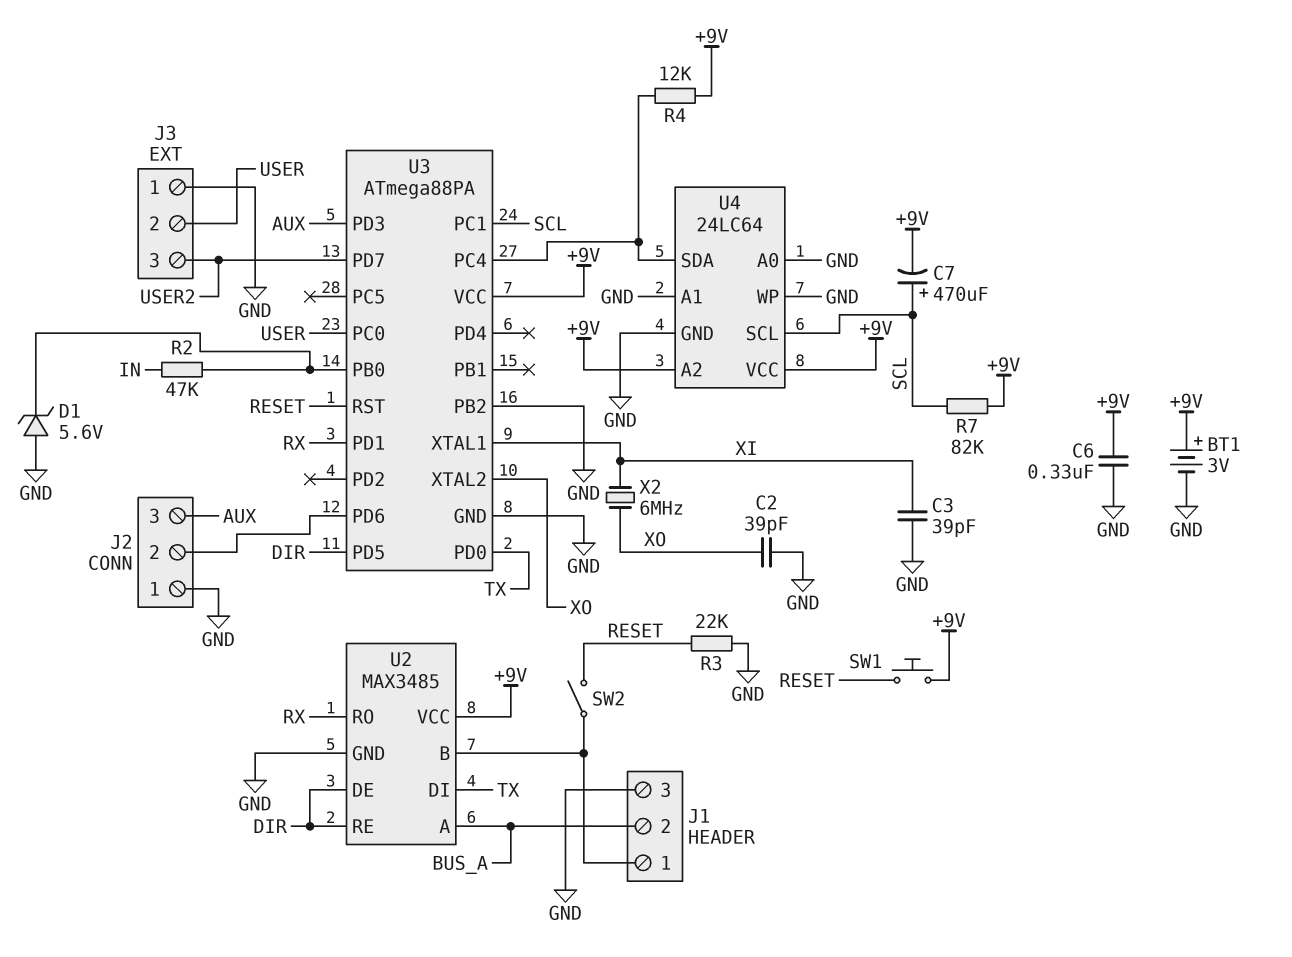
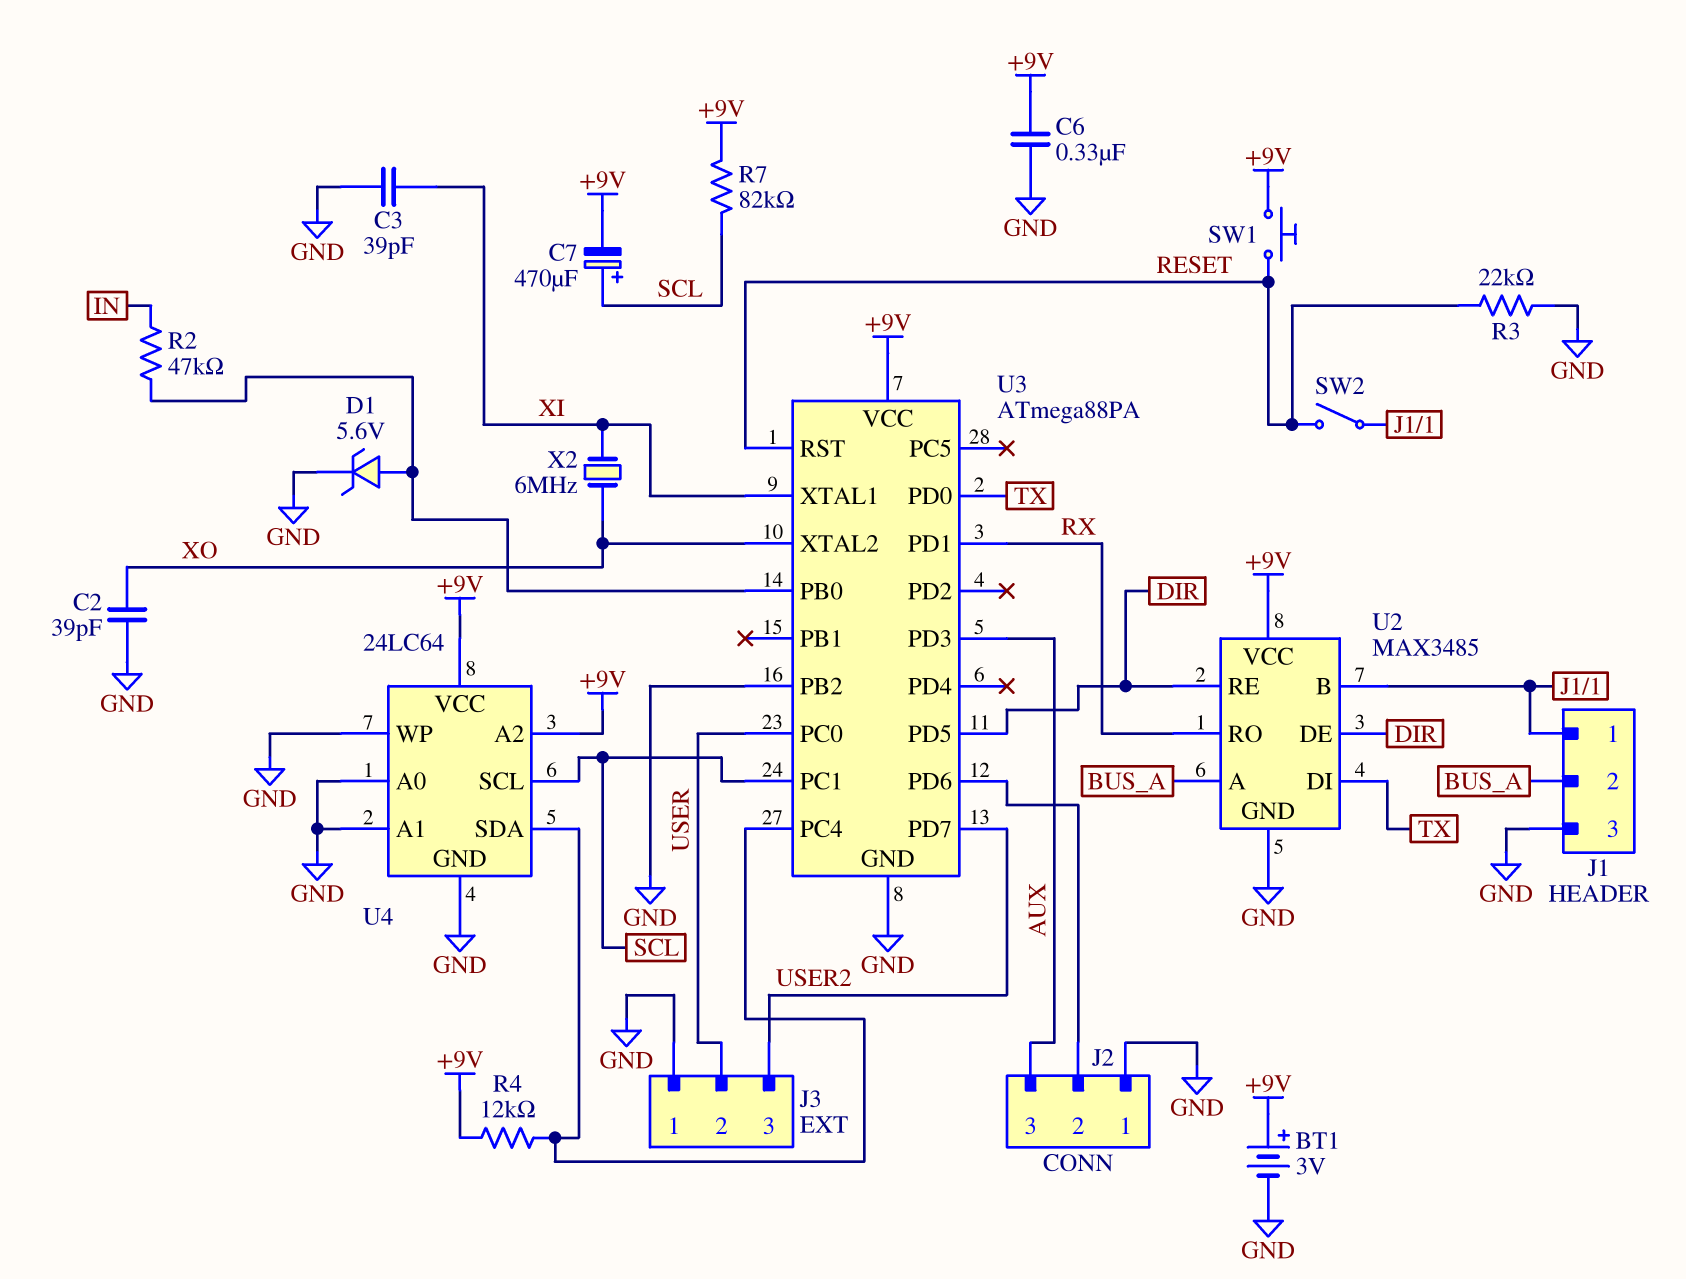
D1: zener 5.6V (A GND, K U3/PB0) -> zener 5.6V (A U3/PB0, K GND)

